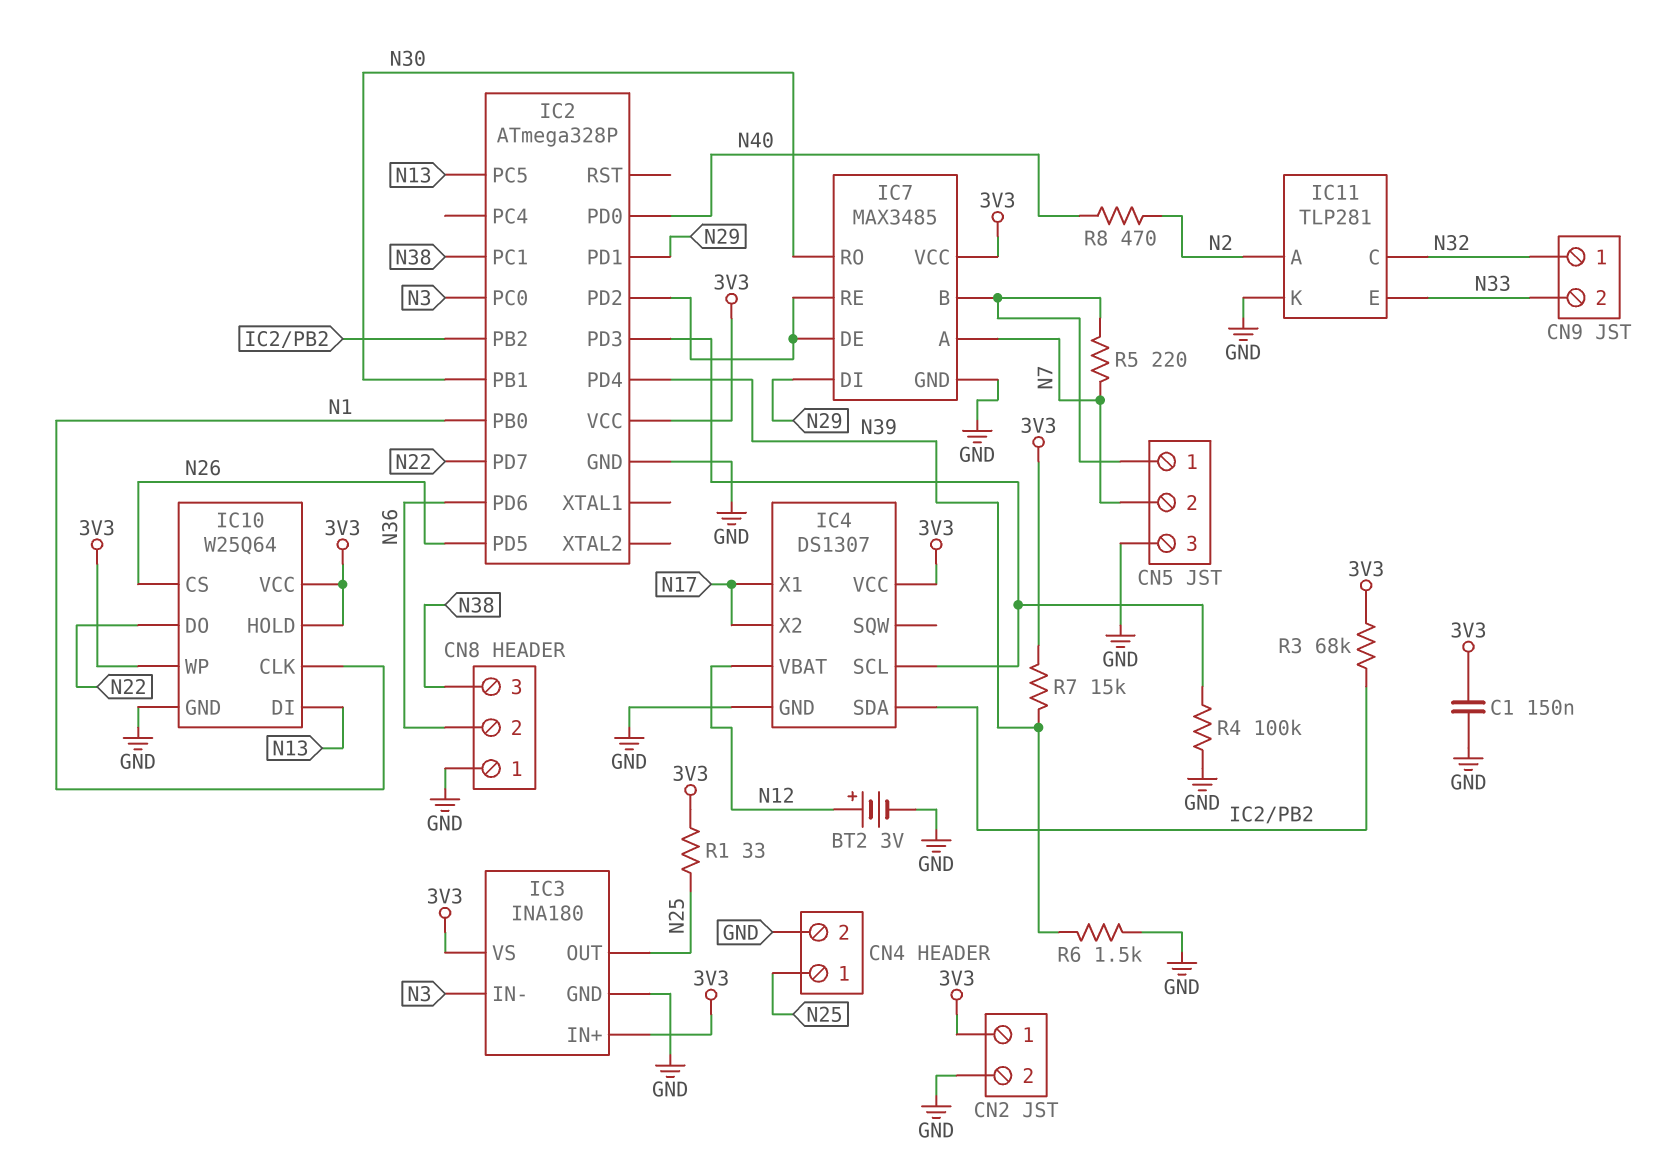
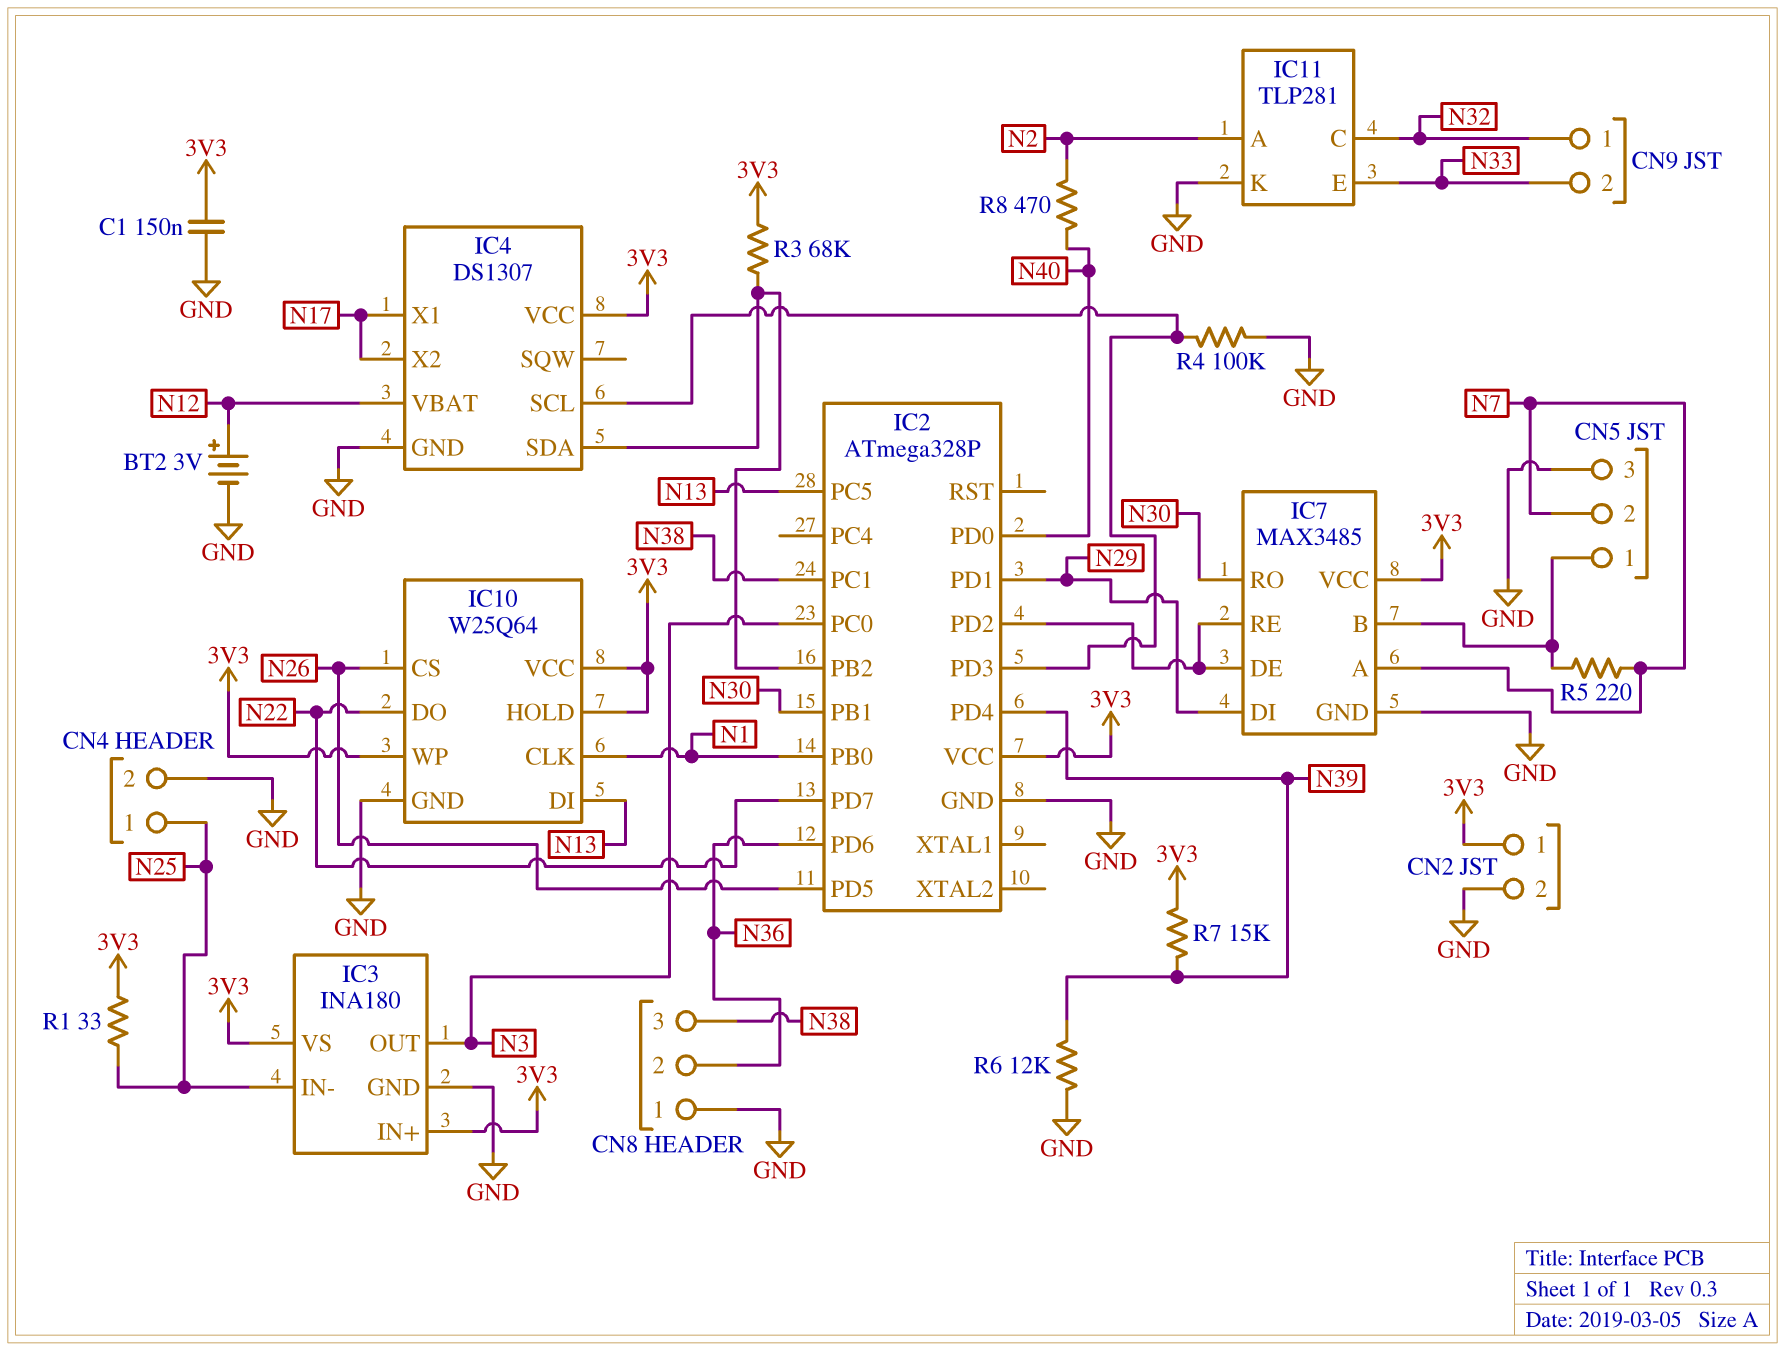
IC3 pin IN-: N3 -> N25
IC3 pin OUT: N25 -> N3
R6: 1.5k (GND, N39) -> 12k (GND, N39)

